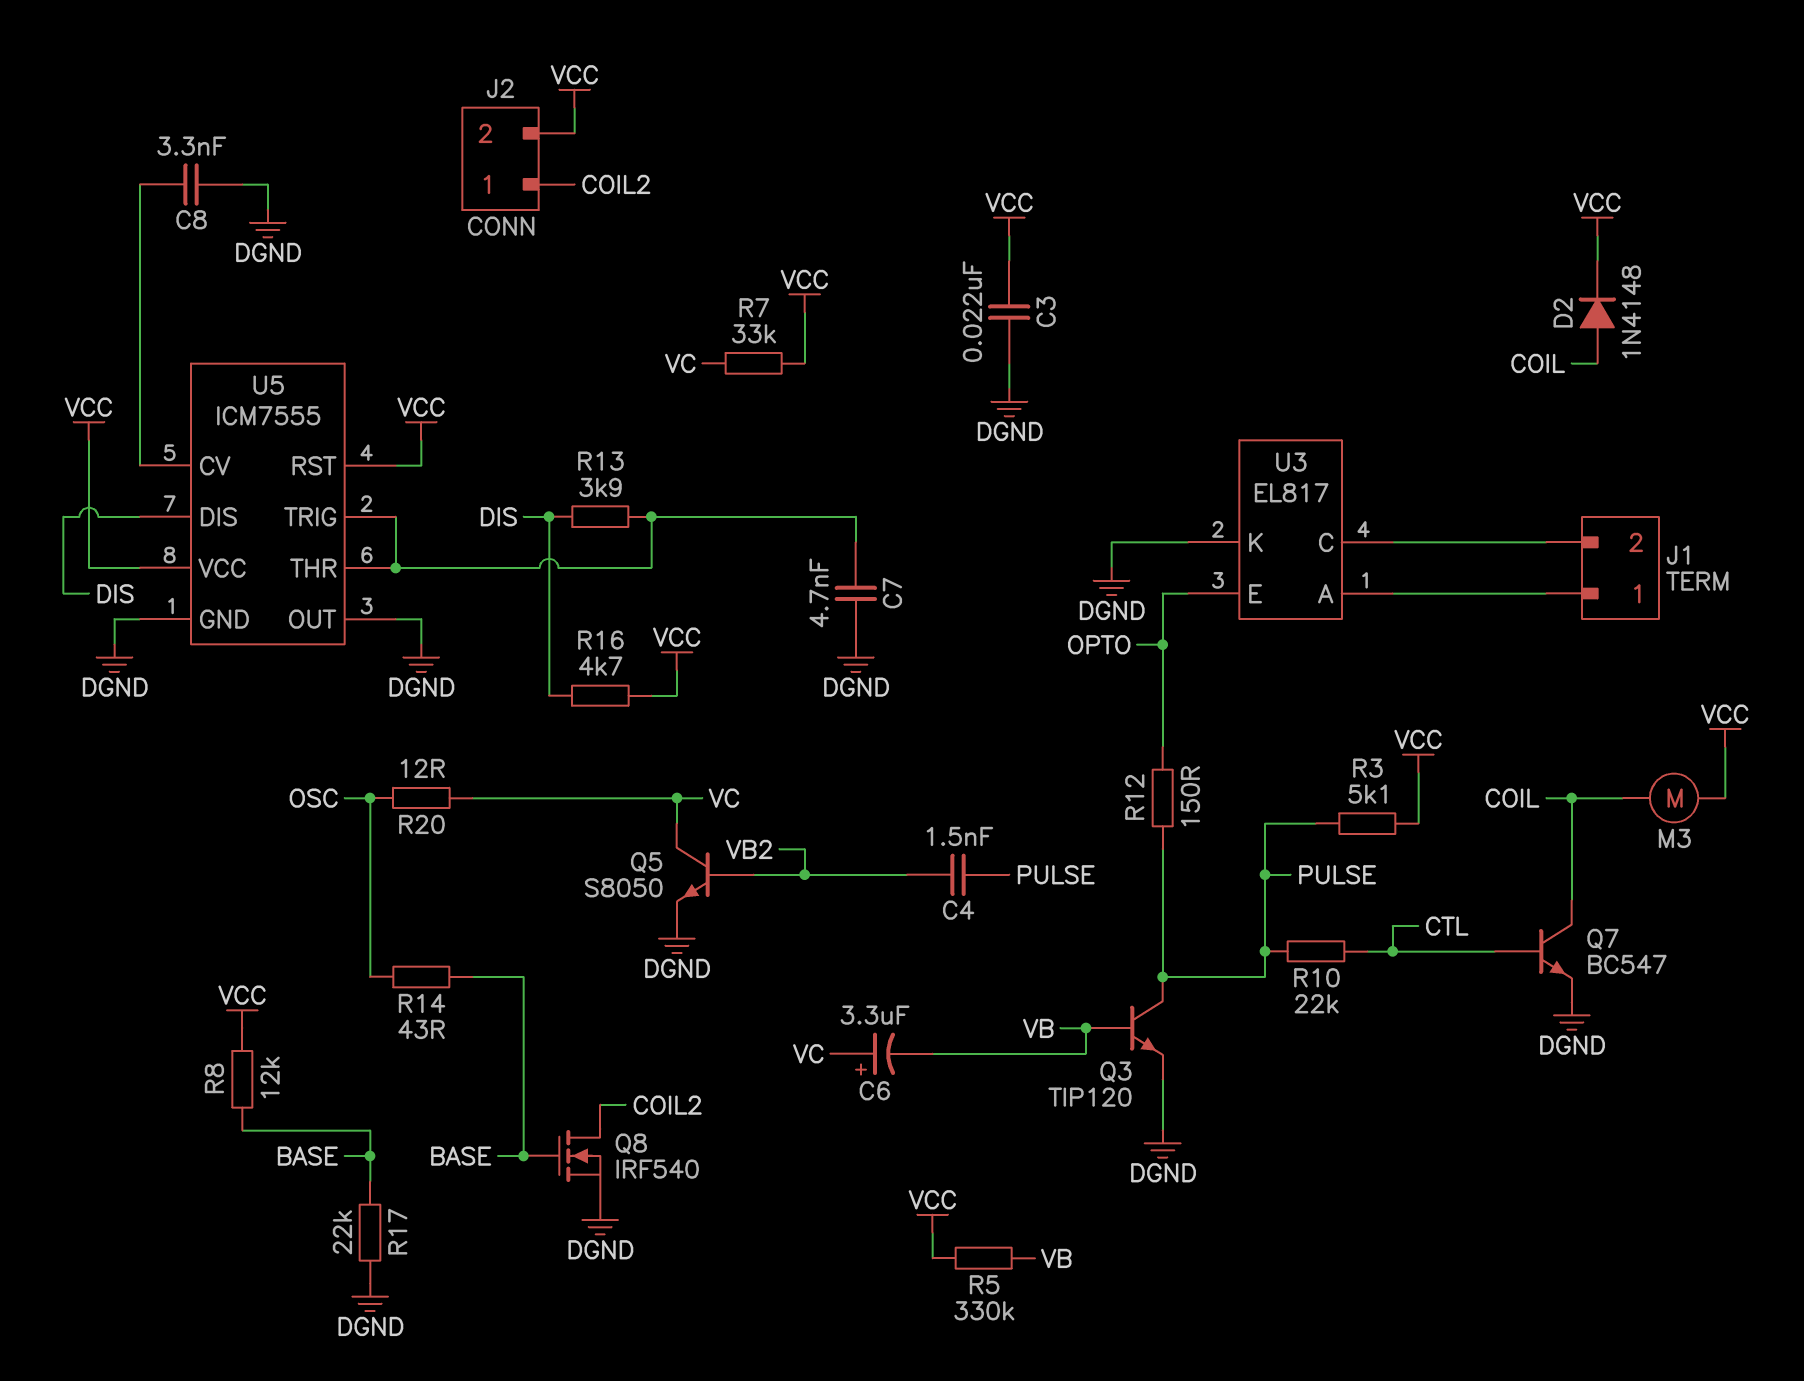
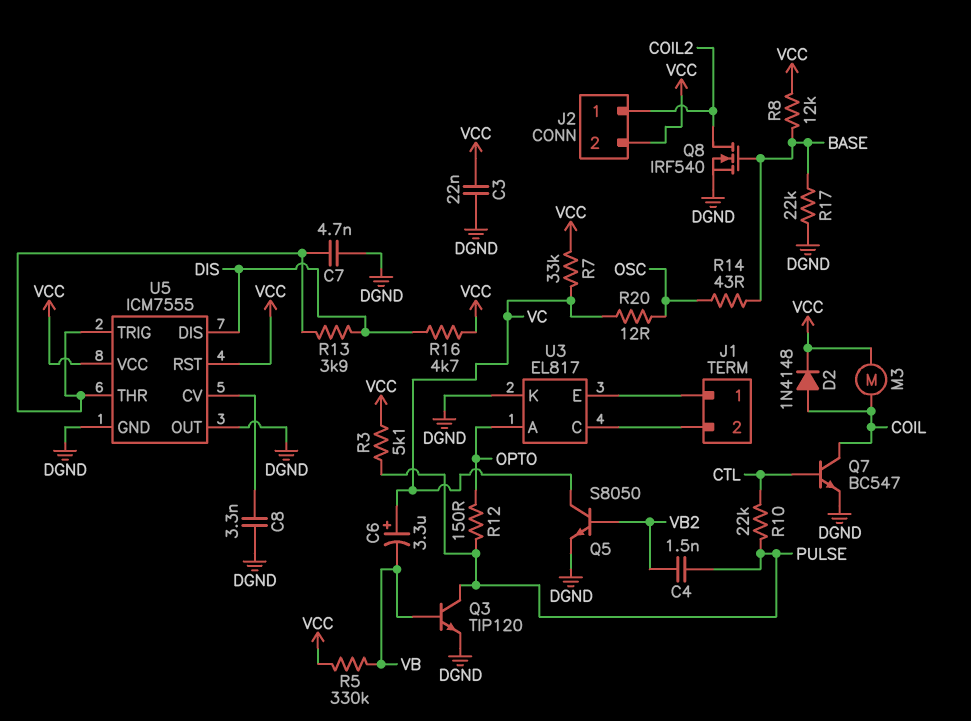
U3 pin A: J1/1 -> OPTO
U3 pin E: OPTO -> J1/1

